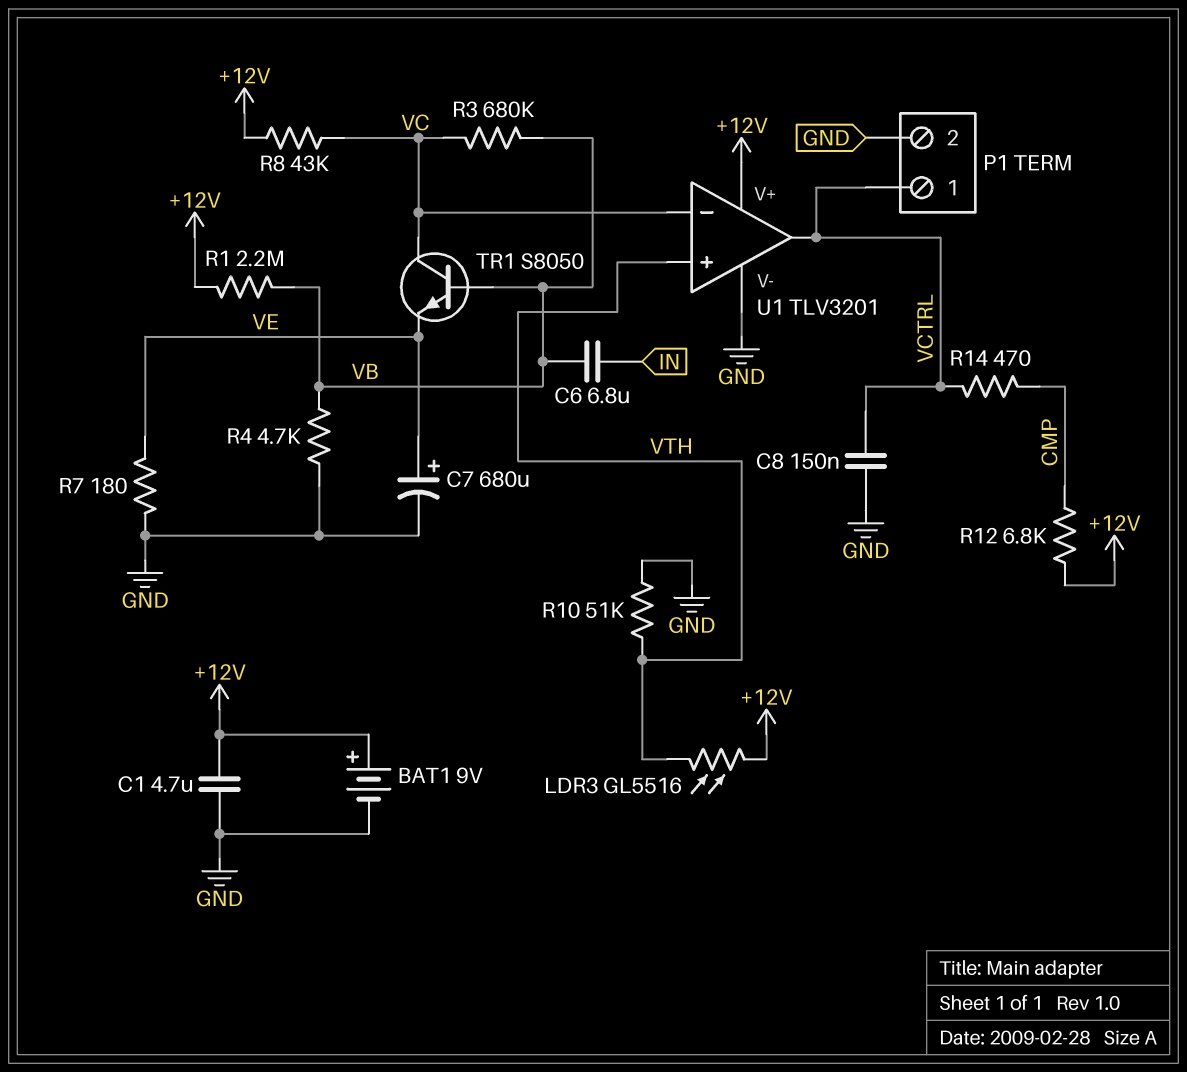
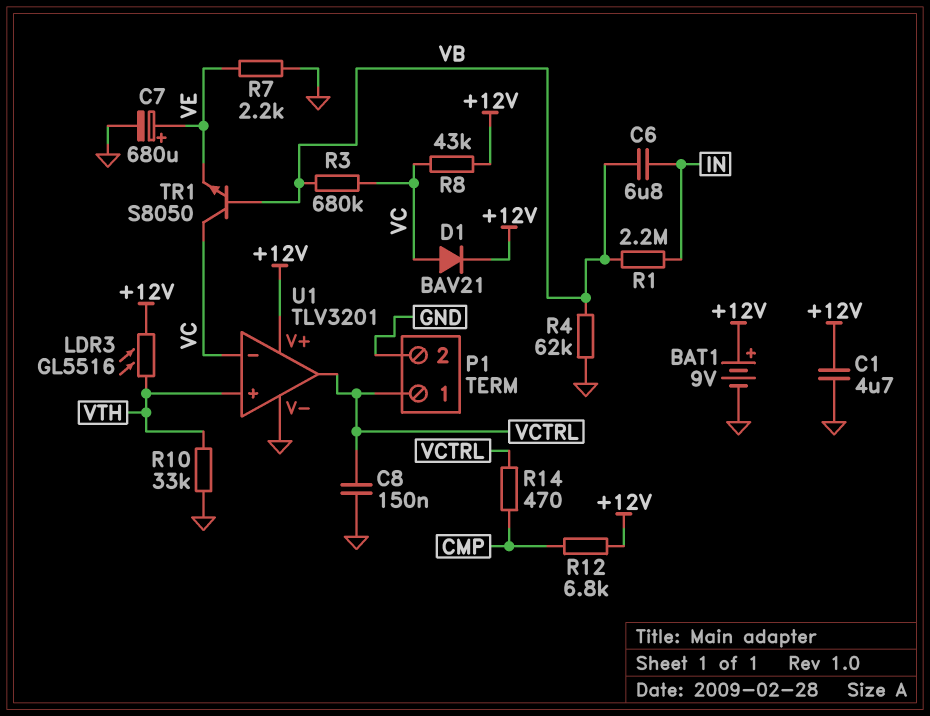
D1: none -> diode BAV21 (A VC, K +12V)
R1: 2.2M (+12V, VB) -> 2.2M (IN, VB)
R4: 4.7k (GND, VB) -> 62k (GND, VB)
R7: 180 (GND, VE) -> 2.2k (GND, VE)
R10: 51k (GND, VTH) -> 33k (GND, VTH)

